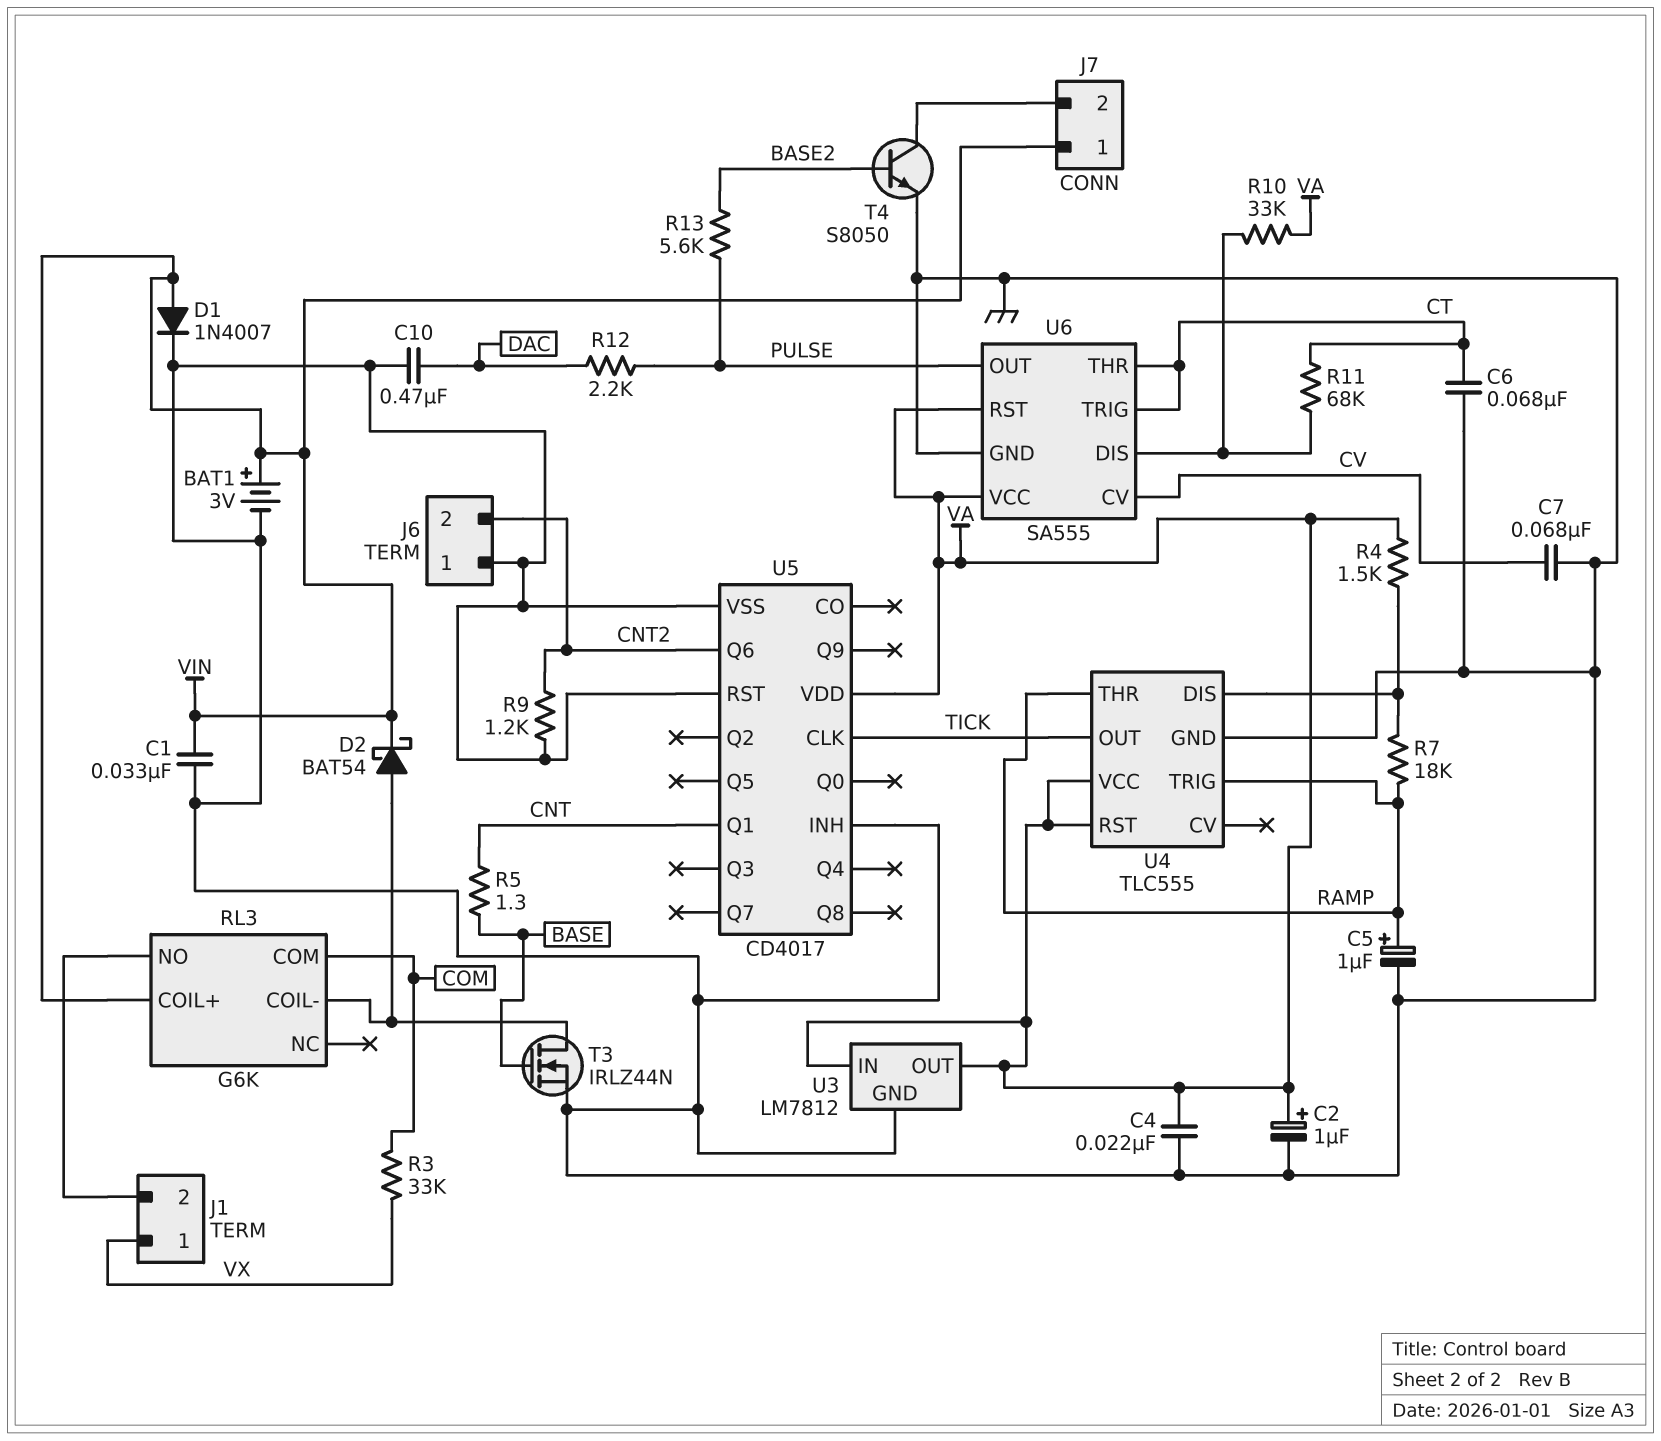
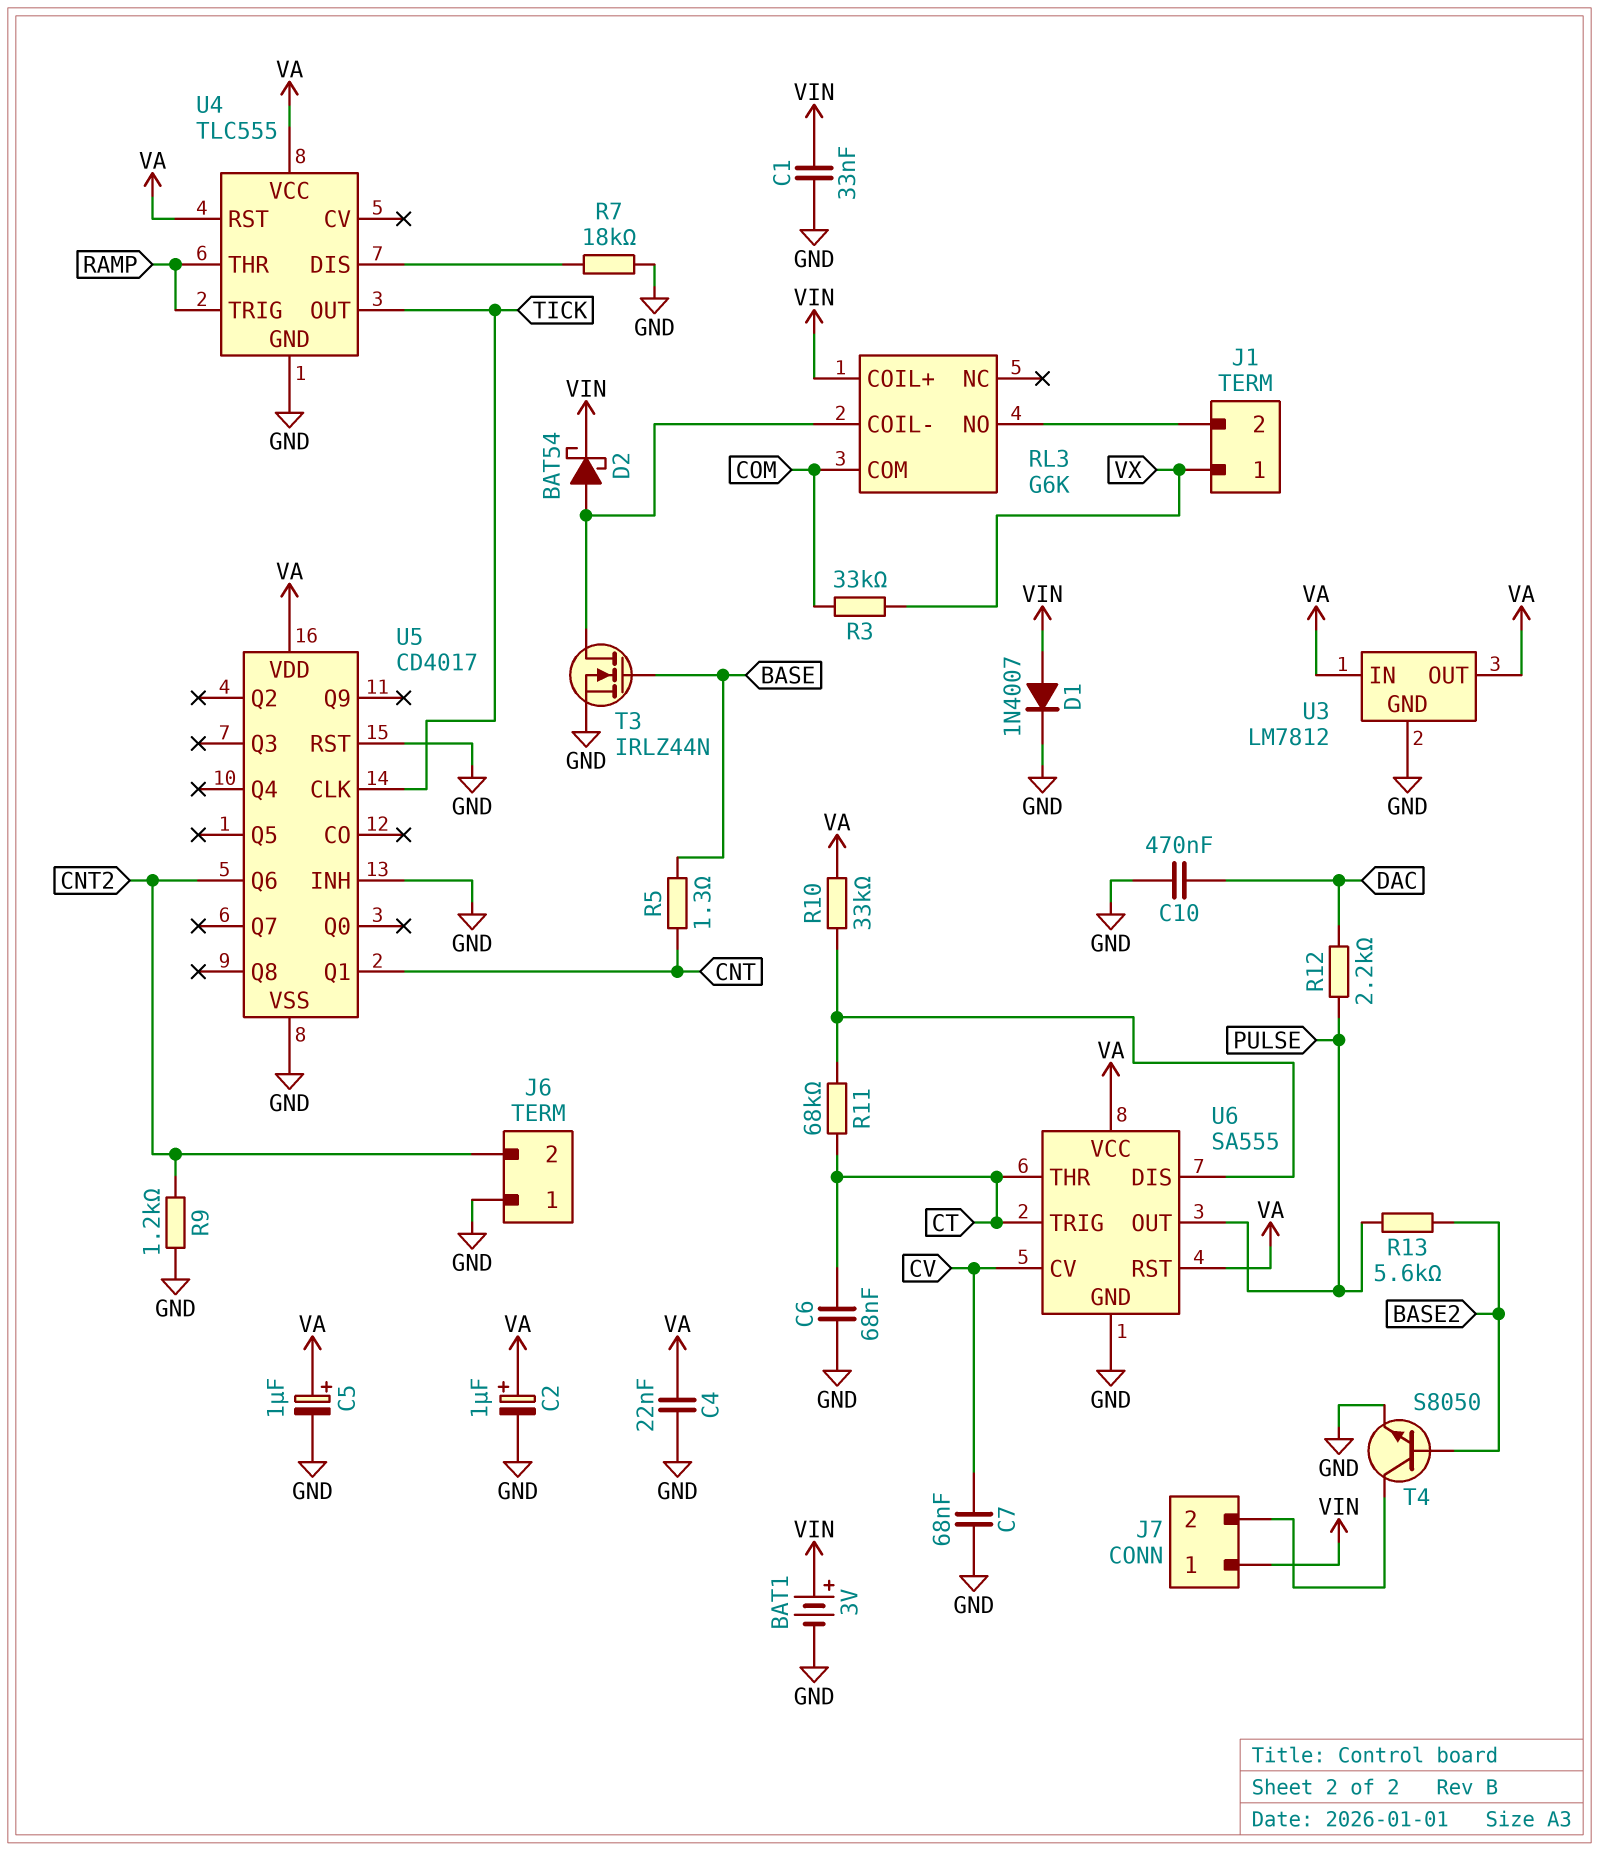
C5: 1uF (plus RAMP, minus GND) -> 1uF (plus VA, minus GND)
R4: 1.5k (U4/DIS, VA) -> none
R7: 18k (RAMP, U4/DIS) -> 18k (GND, U4/DIS)

